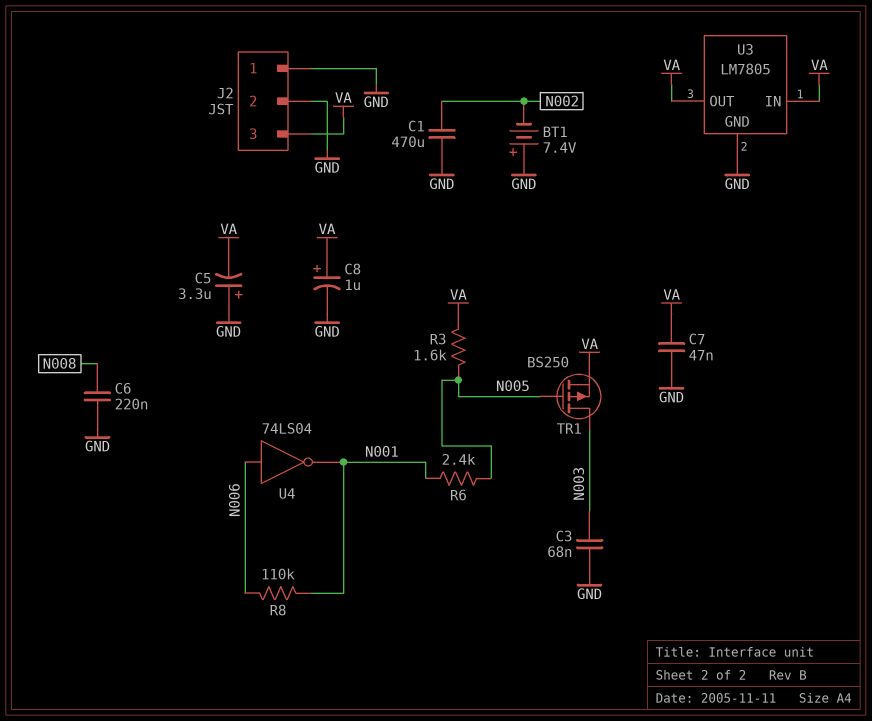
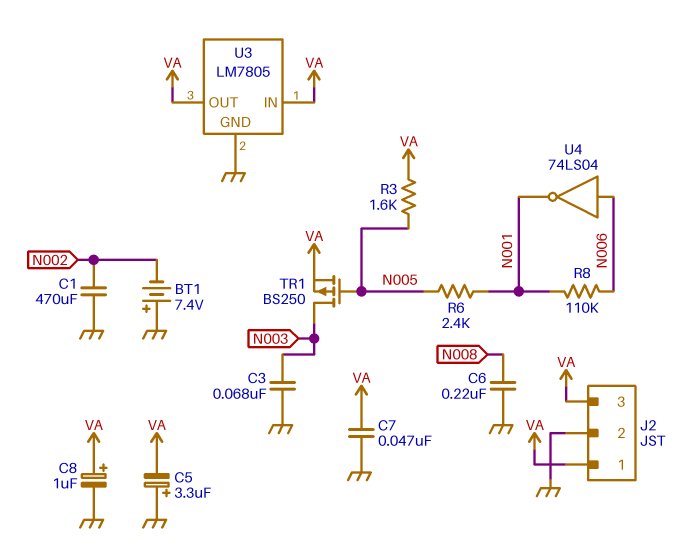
J2 pin 1: GND -> VA

